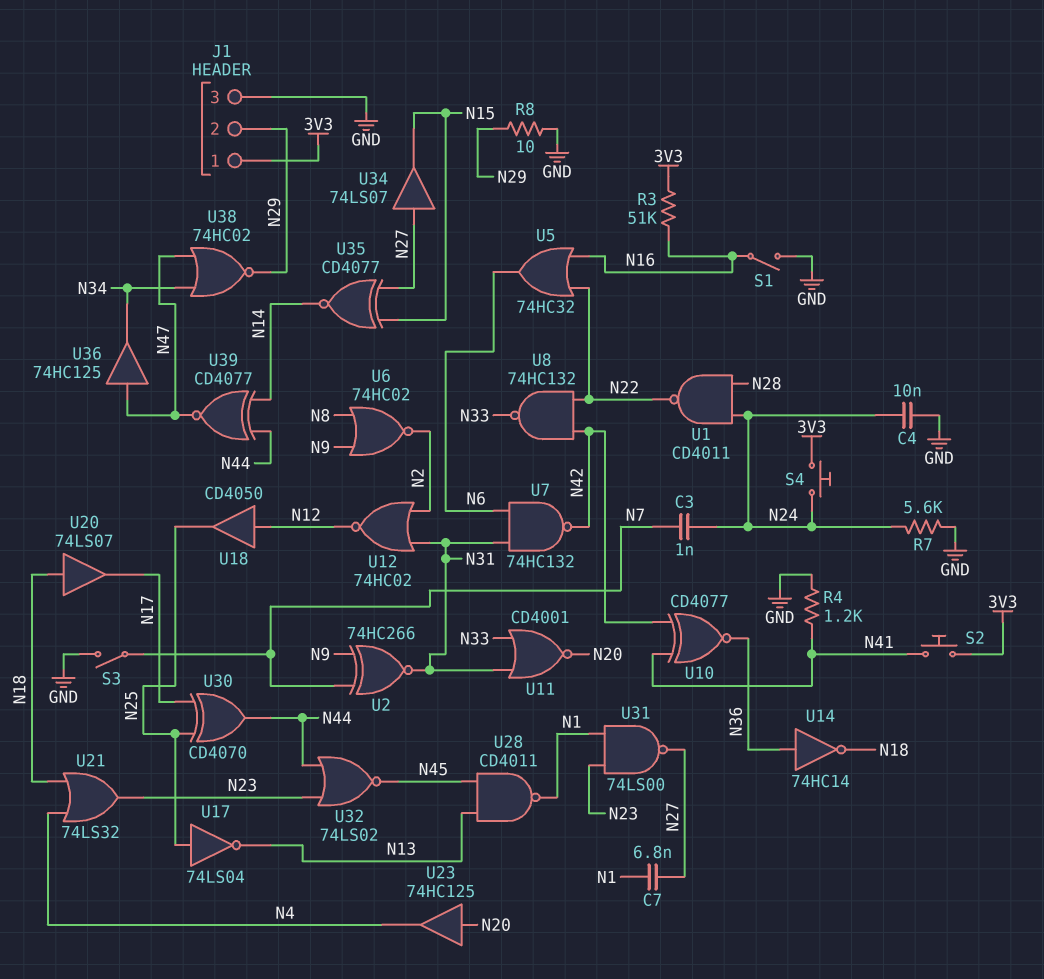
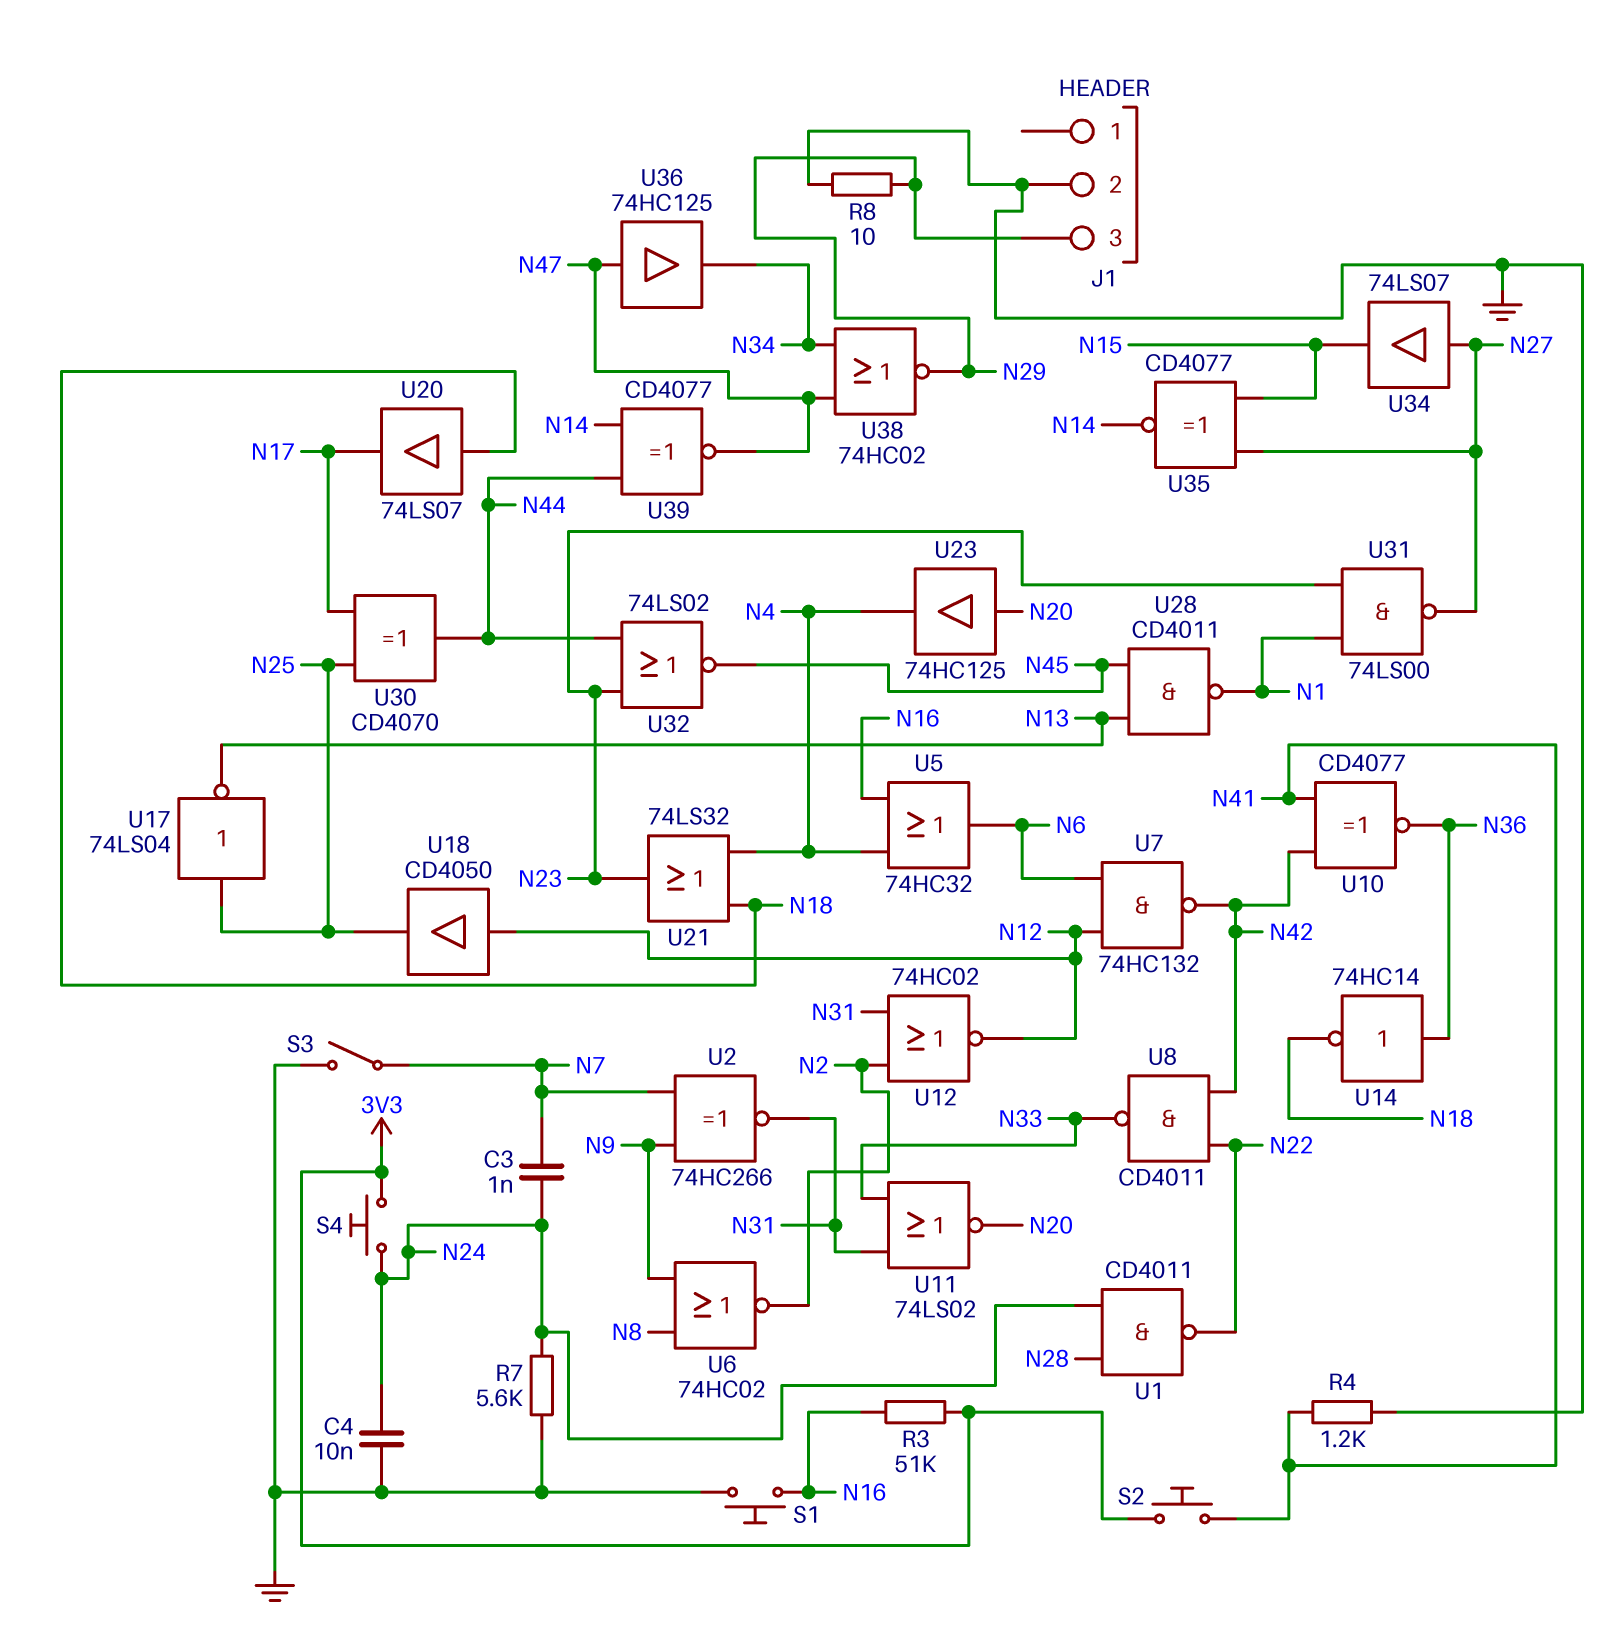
C7: 6.8nF (N1, N27) -> none
J1 pin 1: 3V3 -> none
J1 pin 2: N29 -> GND
J1 pin 3: GND -> N29
S1: switch (GND, N16) -> button (GND, N16)
U5: OR 74HC32 (in N16, in N22, out N6) -> OR 74HC32 (in N4, in N16, out N6)
U7: NAND 74HC132 (in N6, in N31, out N42) -> NAND 74HC132 (in N6, in N12, out N42)
U8: NAND 74HC132 (in N22, in N42, out N33) -> NAND CD4011 (in N22, in N42, out N33)
U11: NOR CD4001 (in N31, in N33, out N20) -> NOR 74LS02 (in N31, in N33, out N20)

